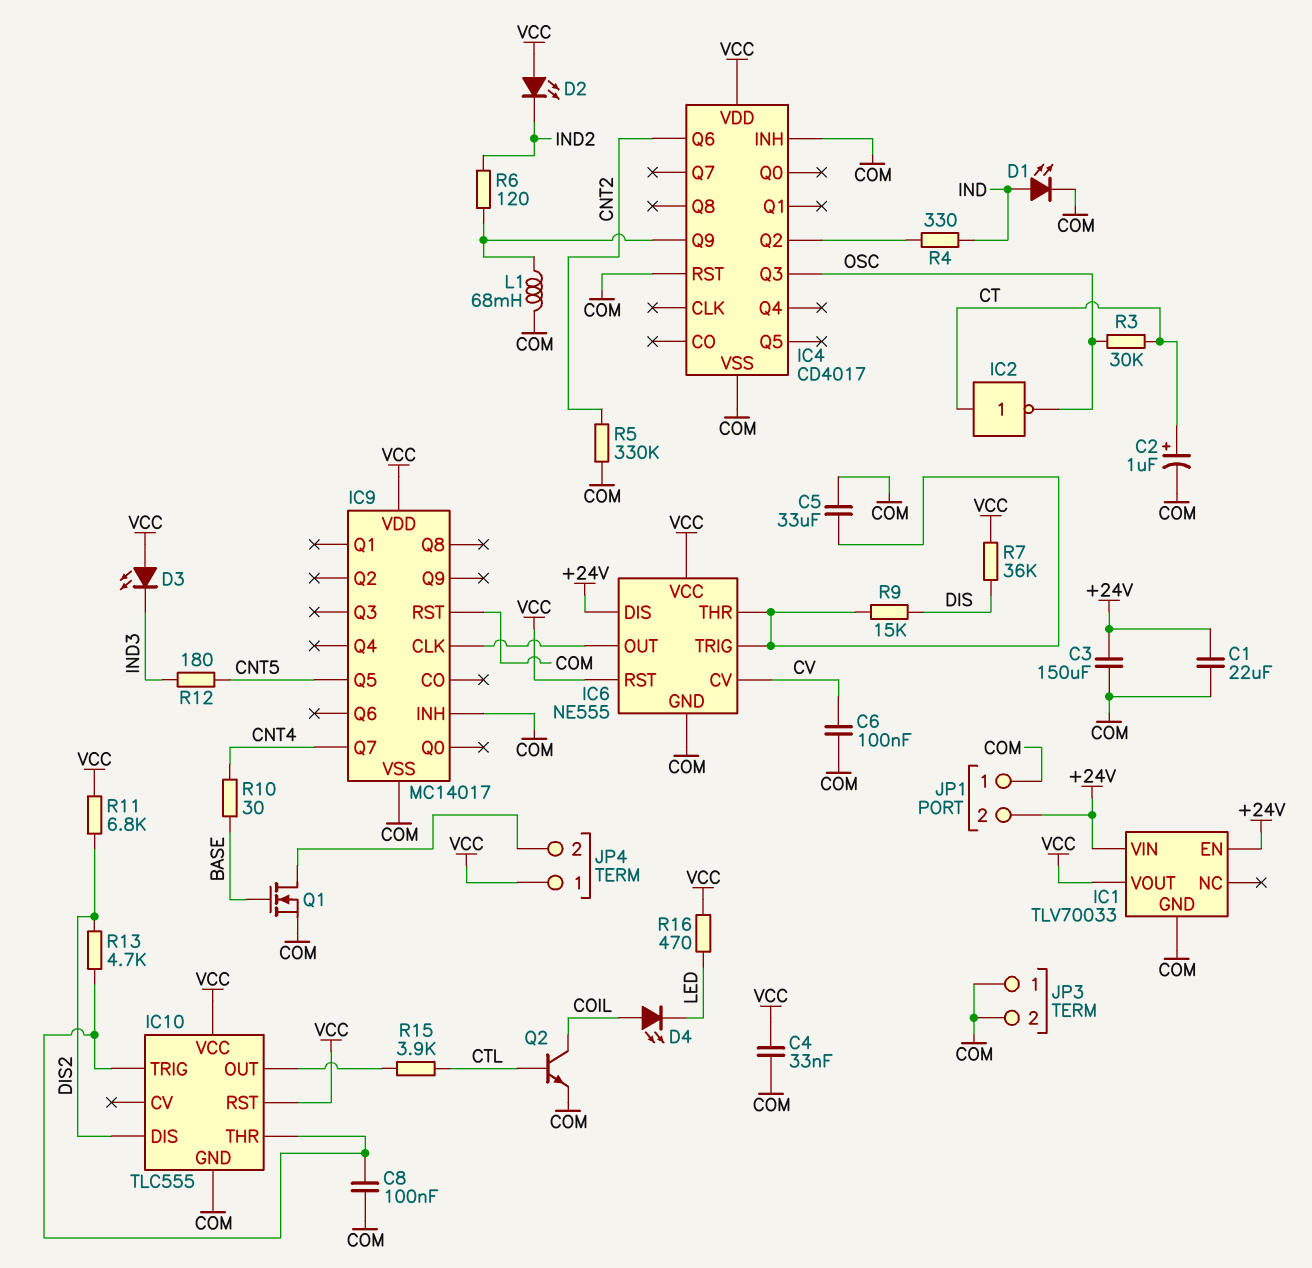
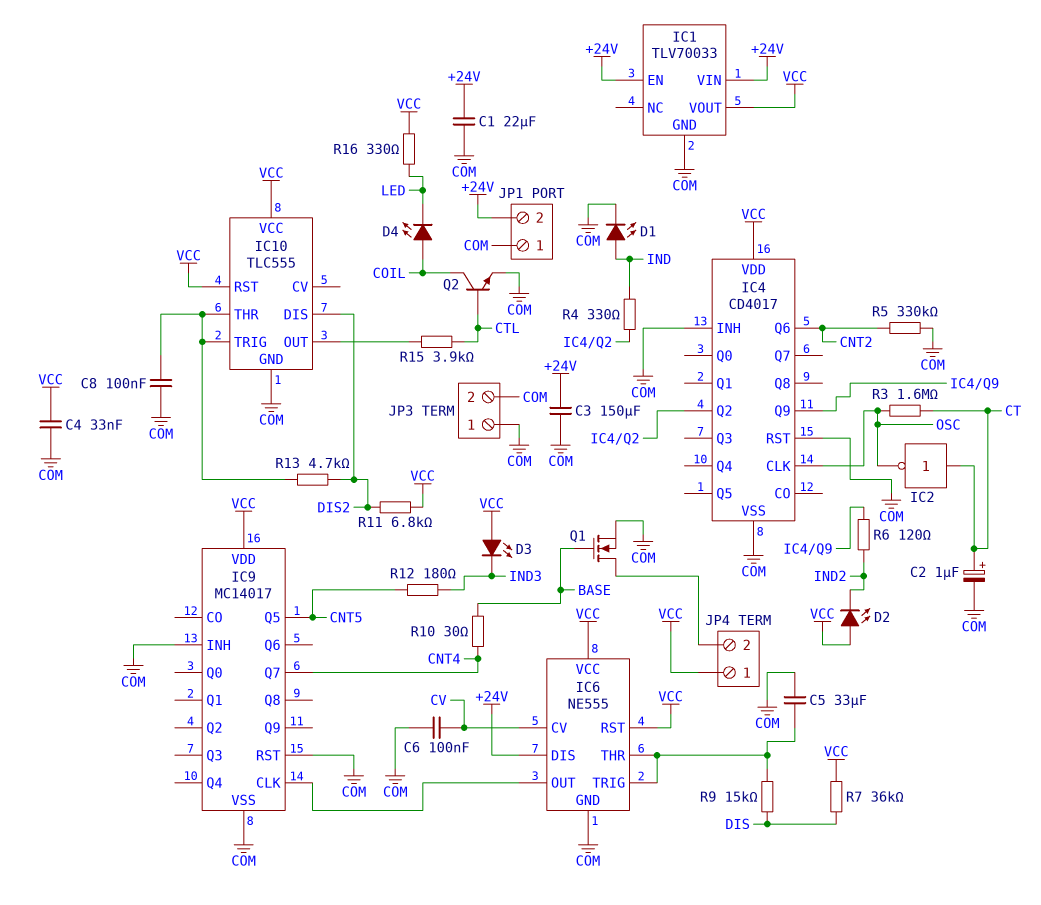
IC4 pin CLK: none -> OSC
IC4 pin Q3: OSC -> none
L1: 68mH (COM, IC4/Q9) -> none
R3: 30k (CT, OSC) -> 1.6M (CT, OSC)
R16: 470 (LED, VCC) -> 330 (LED, VCC)

